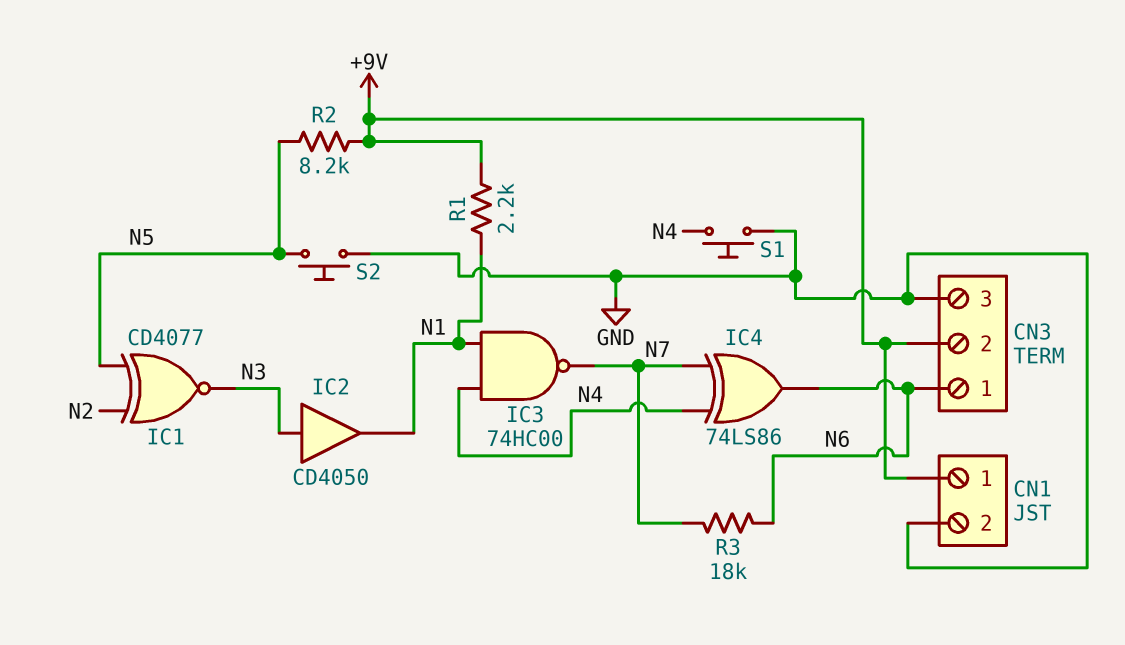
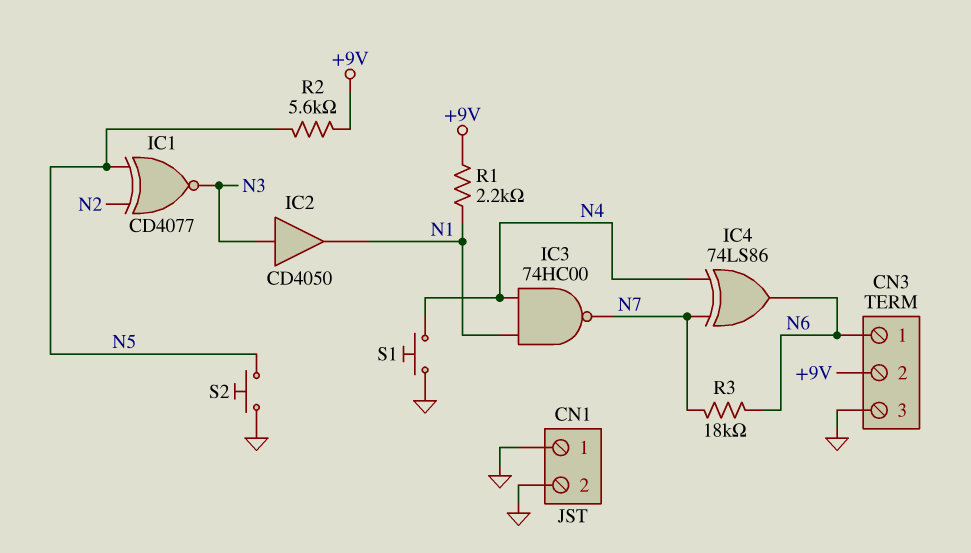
CN1 pin 1: +9V -> GND
R2: 8.2k (+9V, N5) -> 5.6k (+9V, N5)

